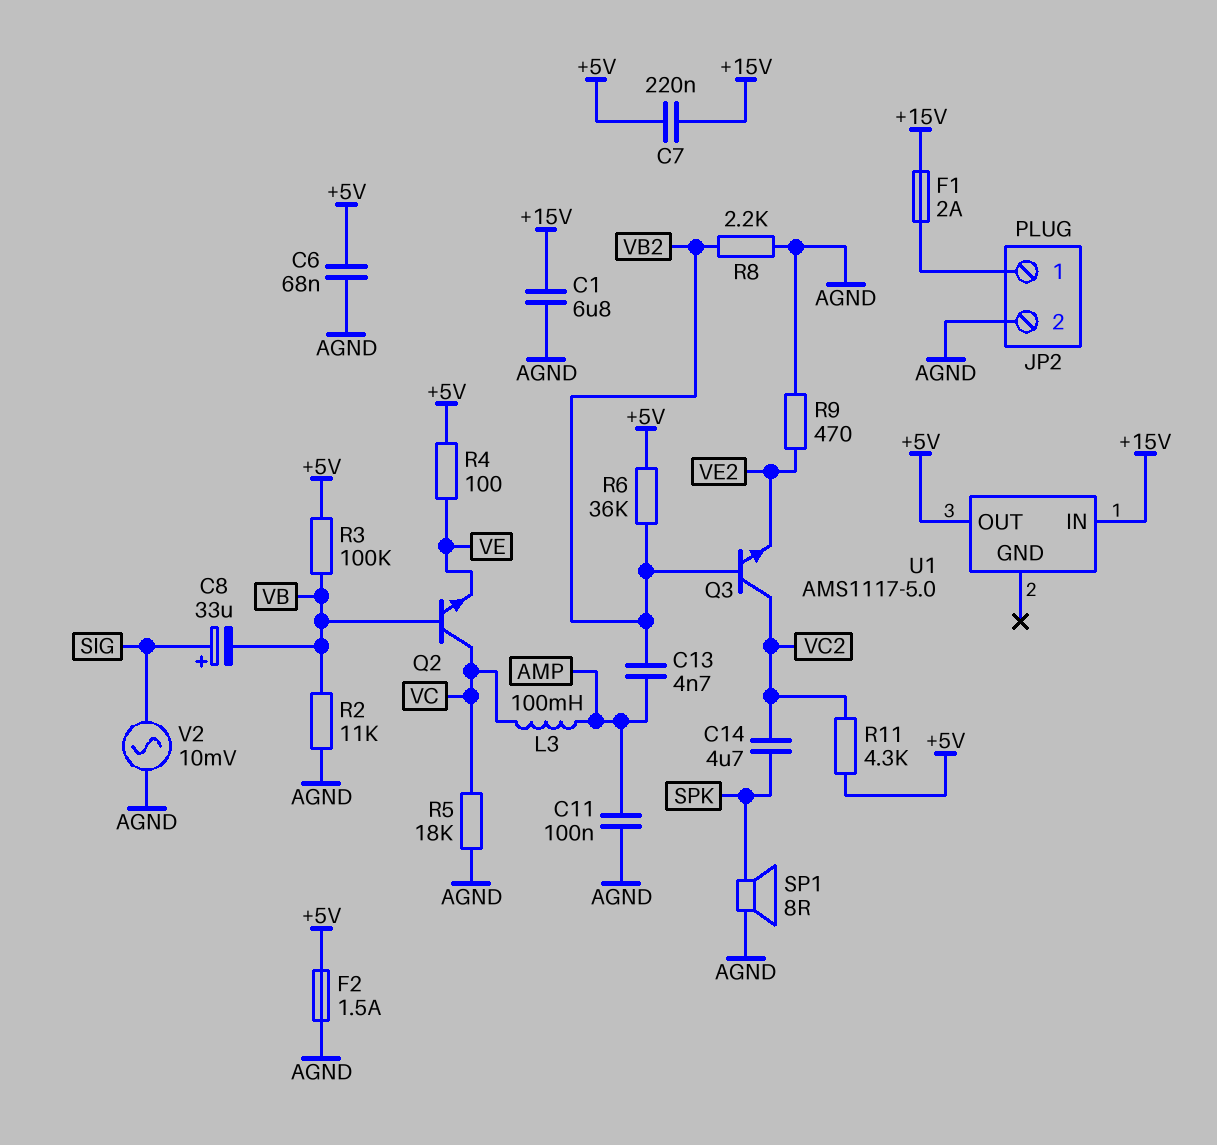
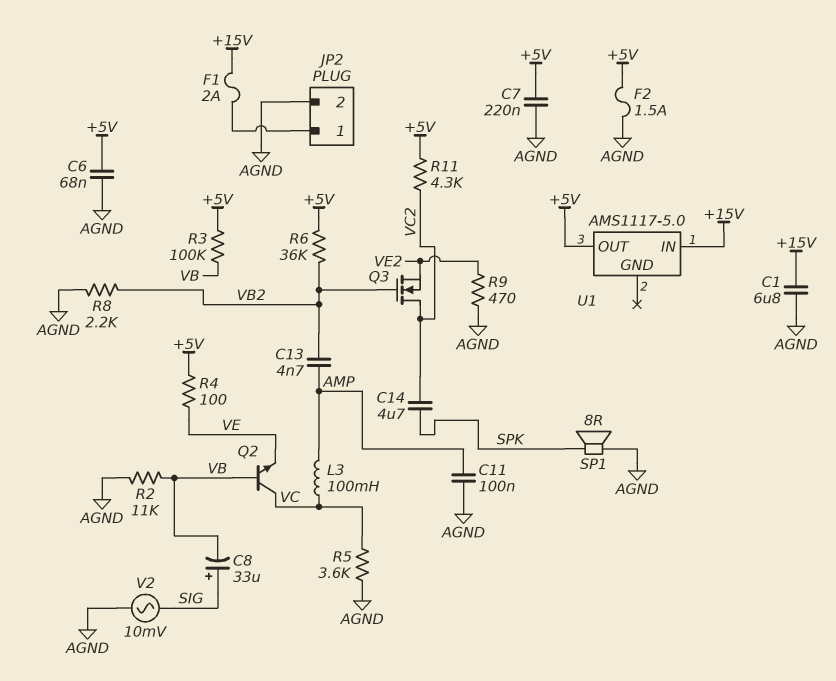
C7: 220nF (+5V, +15V) -> 220nF (+5V, AGND)
Q3: NPN (B VB2, C VC2, E VE2) -> NMOS (G VB2, D VC2, S VE2)
R5: 18k (AGND, VC) -> 3.6k (AGND, VC)

